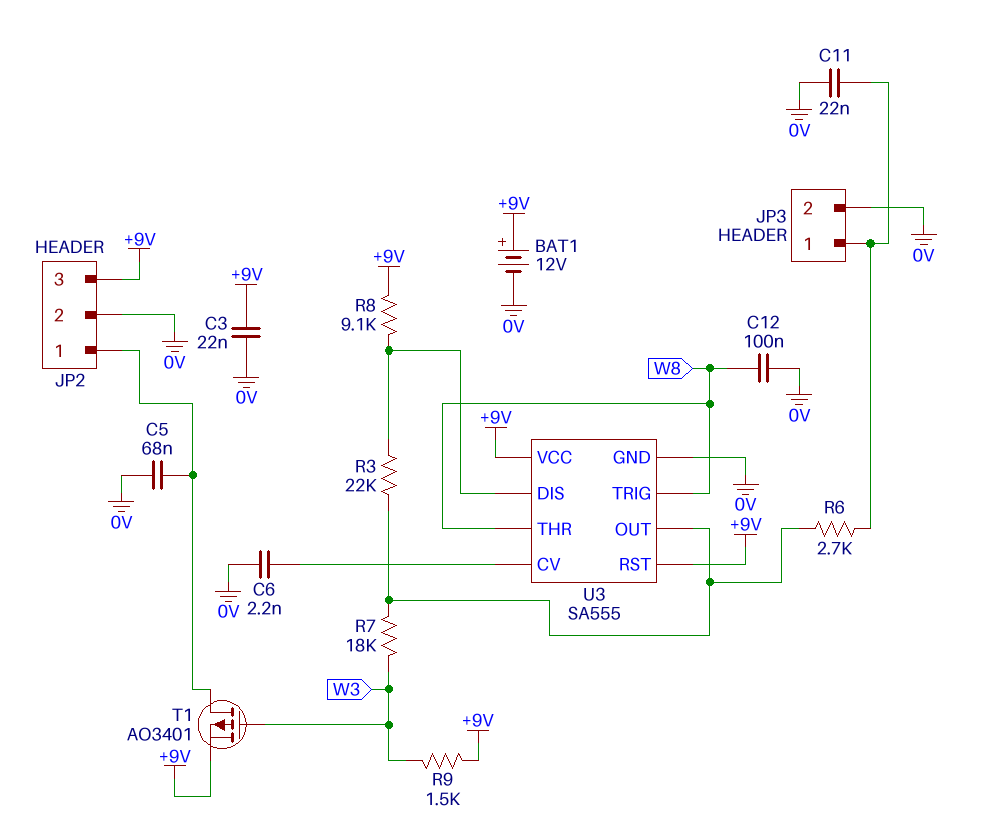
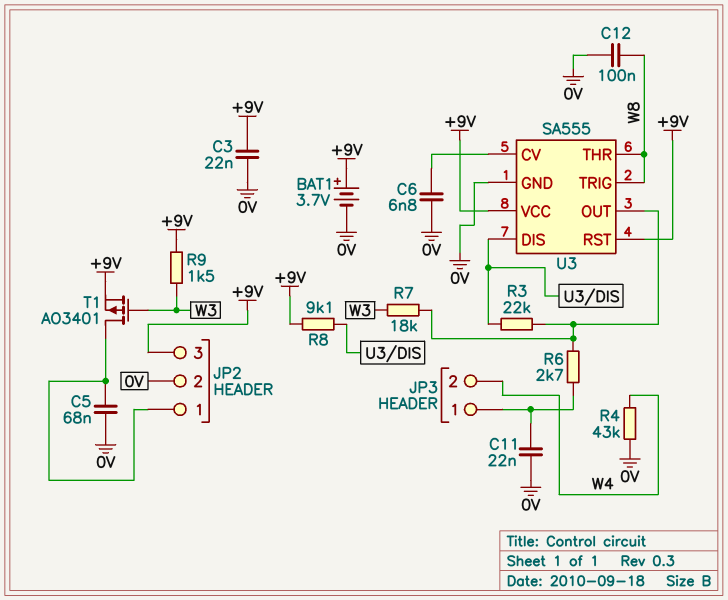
BAT1: 12V (plus +9V, minus 0V) -> 3.7V (plus +9V, minus 0V)
C6: 2.2nF (0V, U3/CV) -> 6.8nF (0V, U3/CV)
JP3 pin 2: 0V -> W4
R4: none -> 43k (0V, W4)

